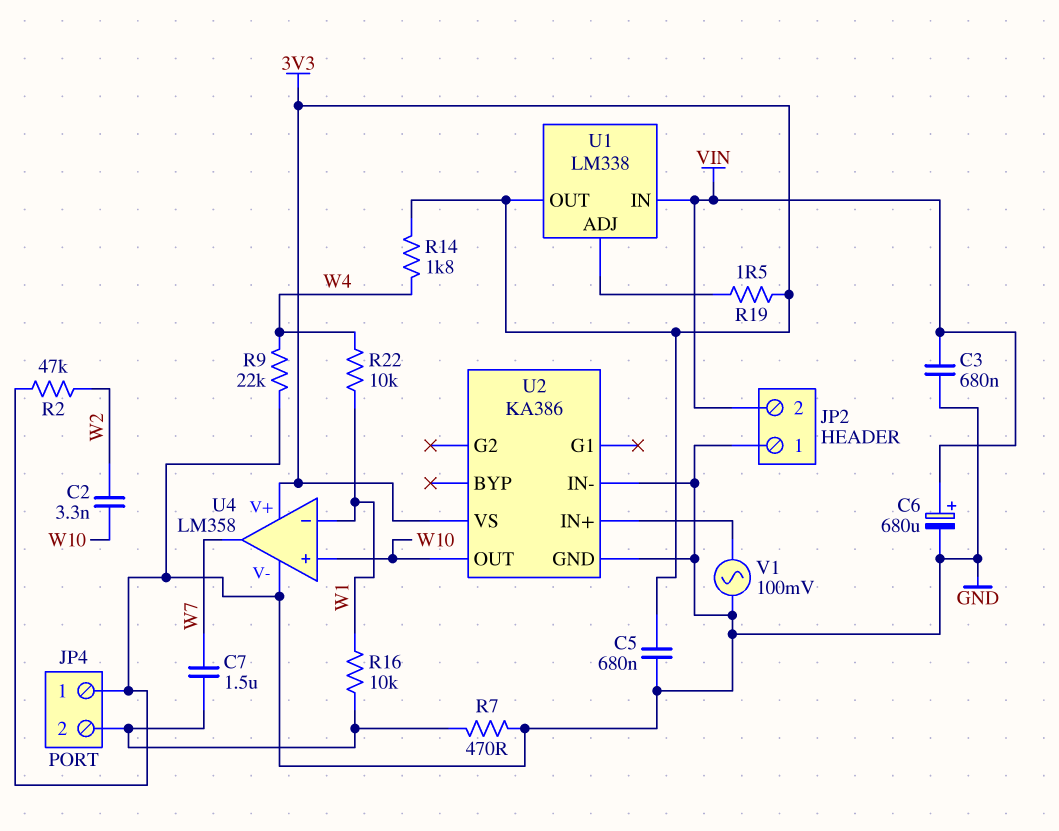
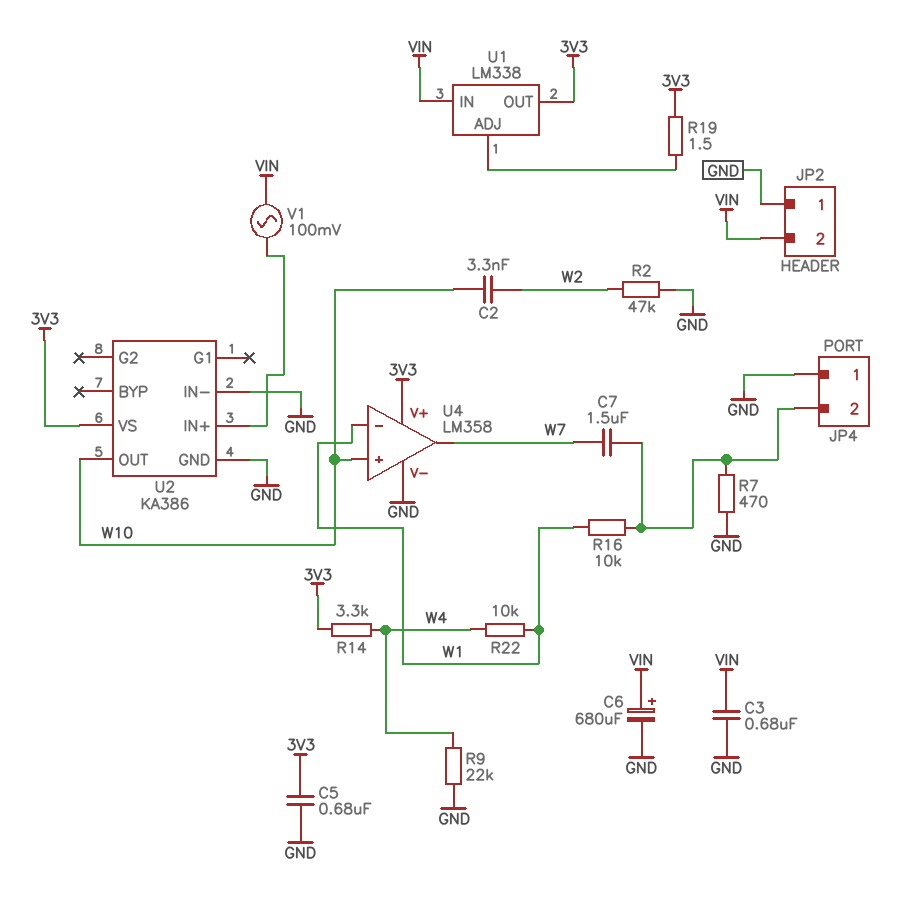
R14: 1.8k (3V3, W4) -> 3.3k (3V3, W4)
V1: AC 100mV (GND, U2/IN+) -> AC 100mV (U2/IN+, VIN)

